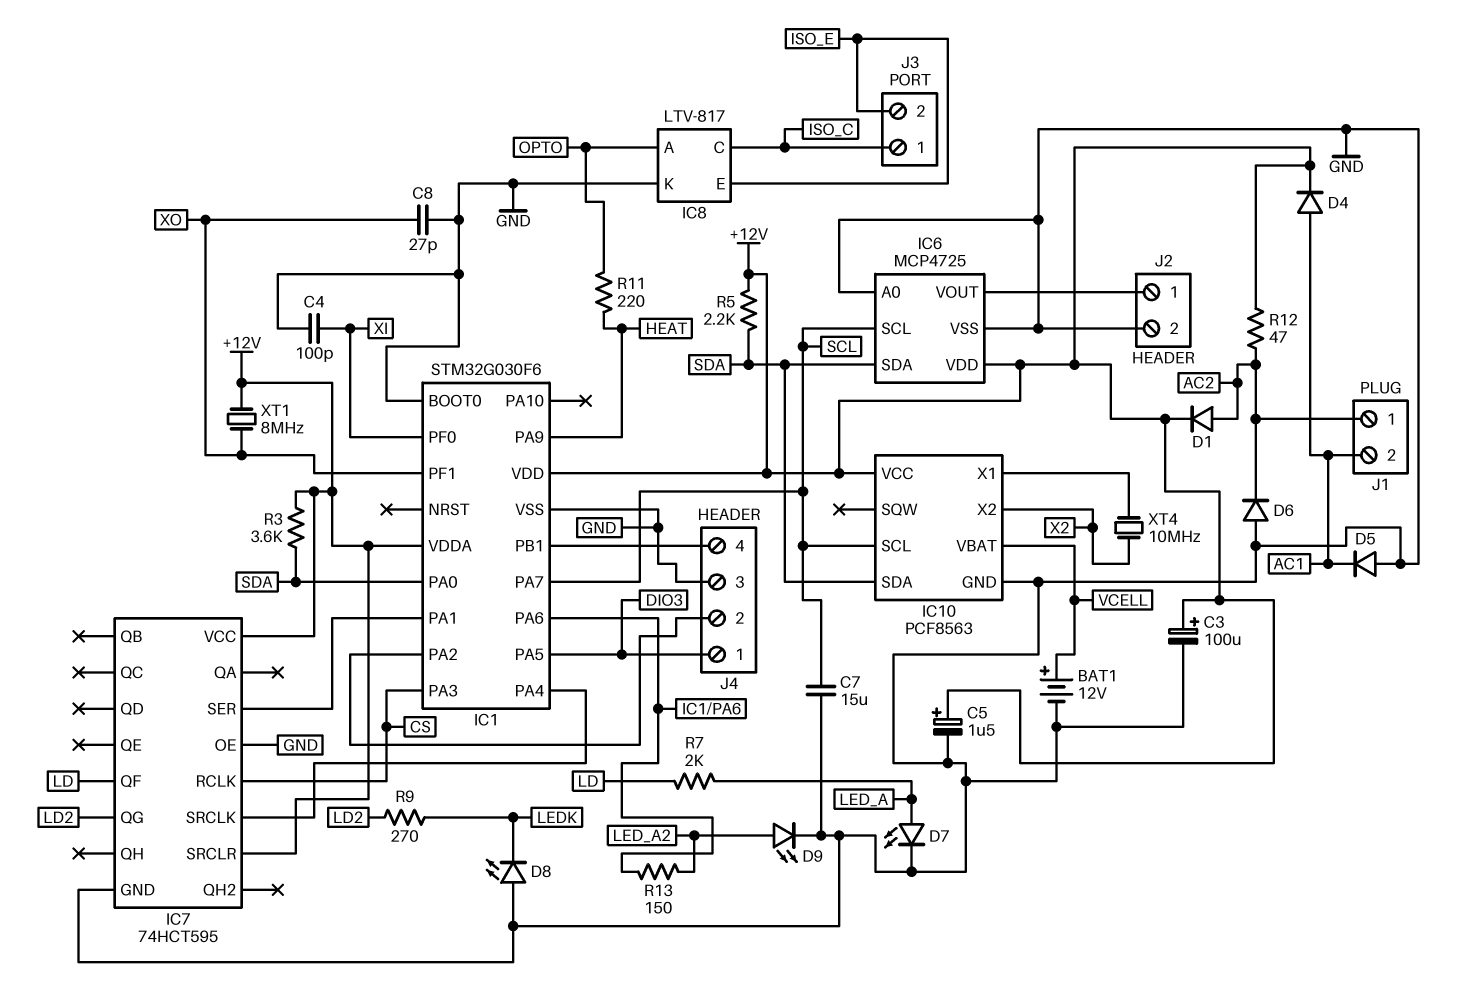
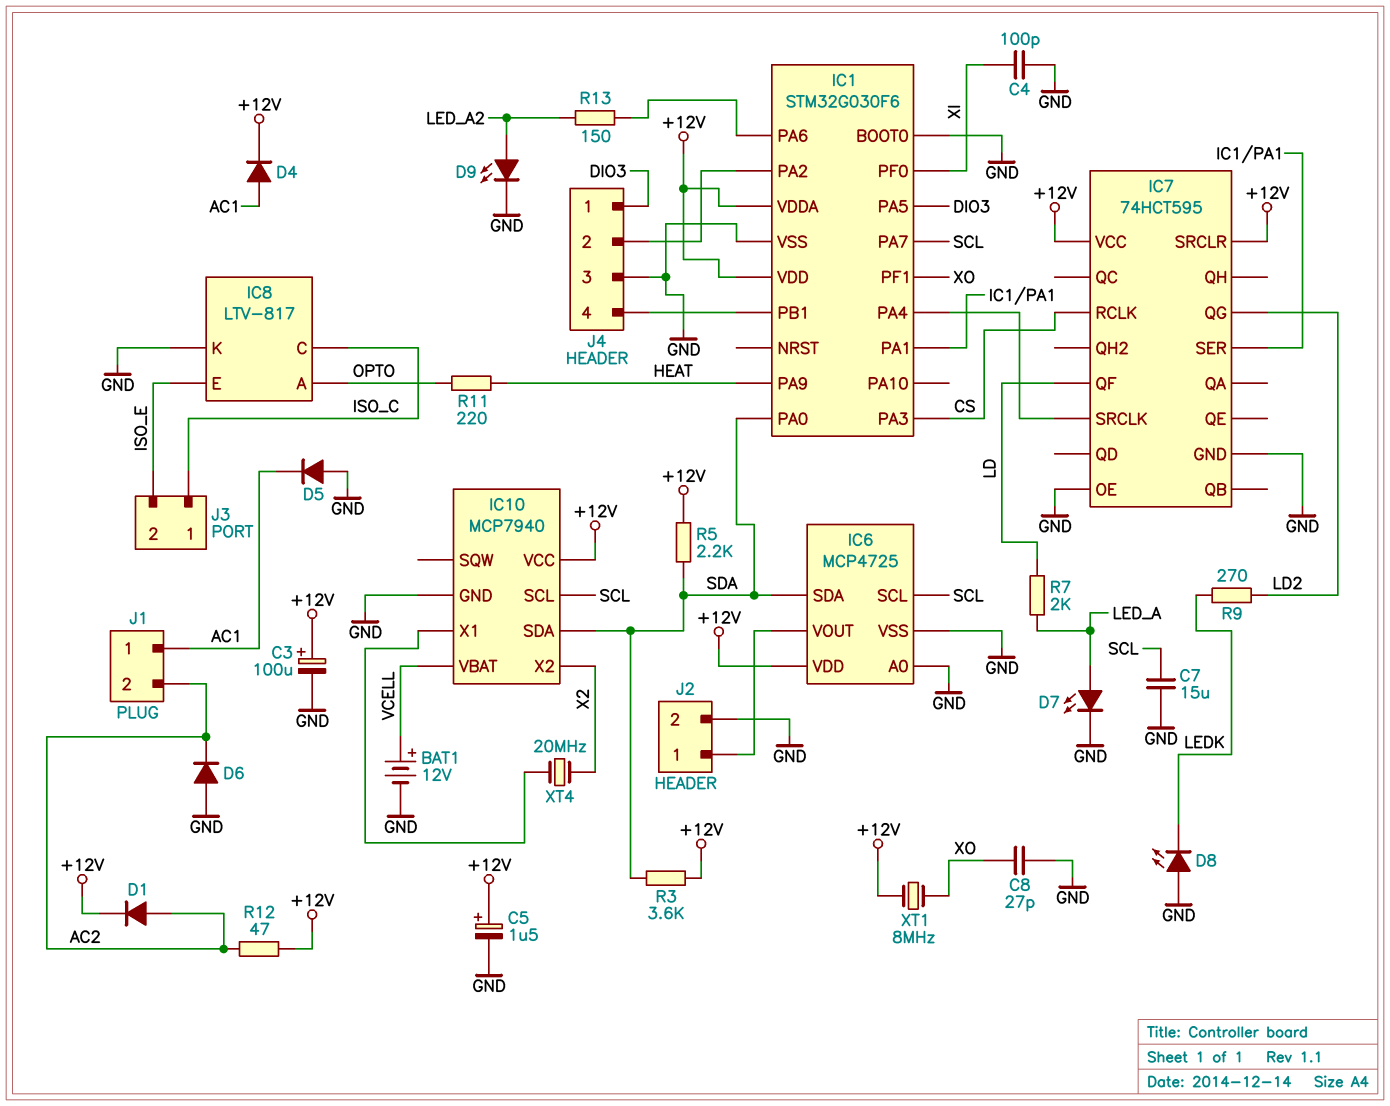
IC10: PCF8563 -> MCP7940
J1 pin 1: AC2 -> AC1
J1 pin 2: AC1 -> AC2
XT4: 10MHz (IC10/X1, X2) -> 20MHz (IC10/X1, X2)

